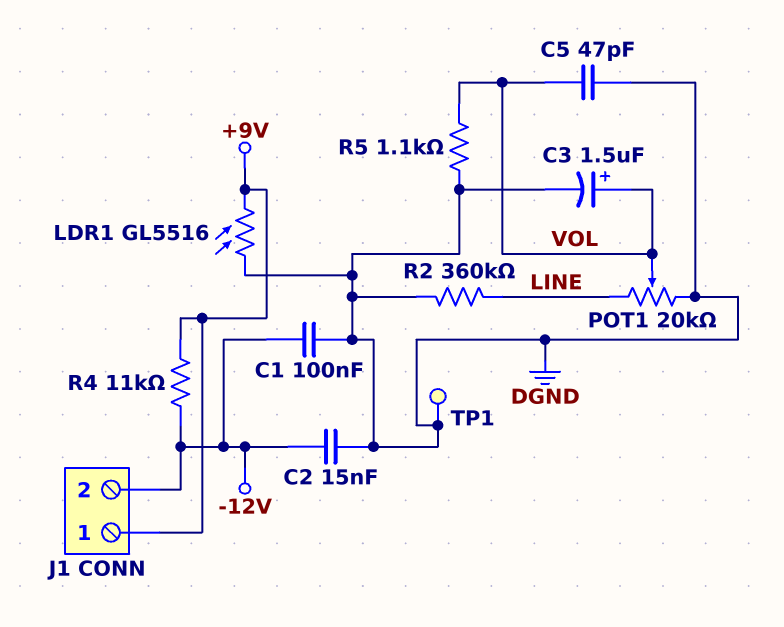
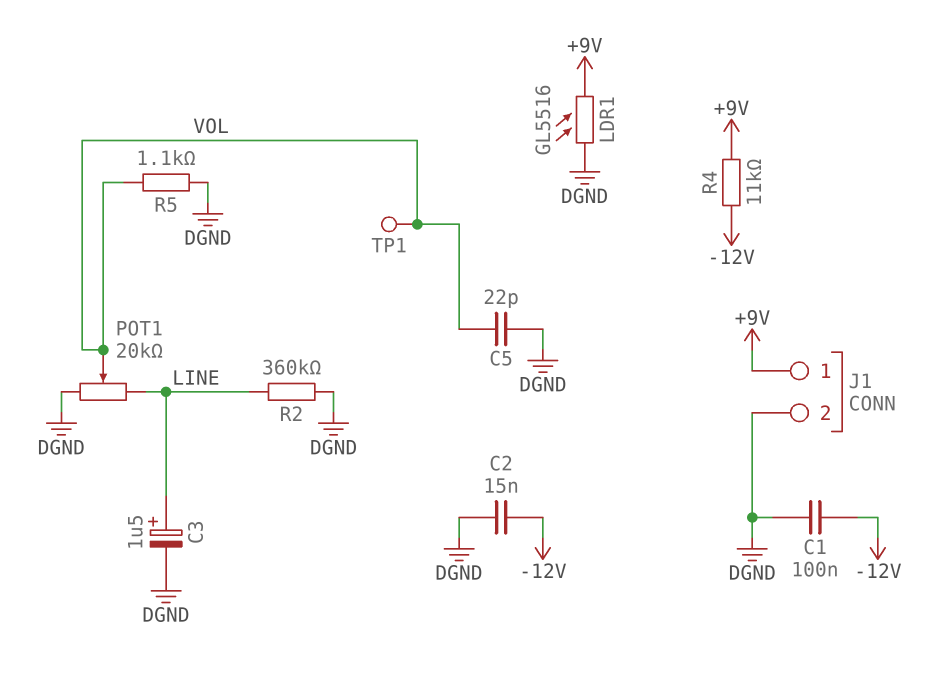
C3: 1.5uF (plus VOL, minus DGND) -> 1.5uF (plus LINE, minus DGND)
C5: 47pF (DGND, VOL) -> 22pF (DGND, VOL)
J1 pin 2: -12V -> DGND
TP1: test point (DGND) -> test point (VOL)

